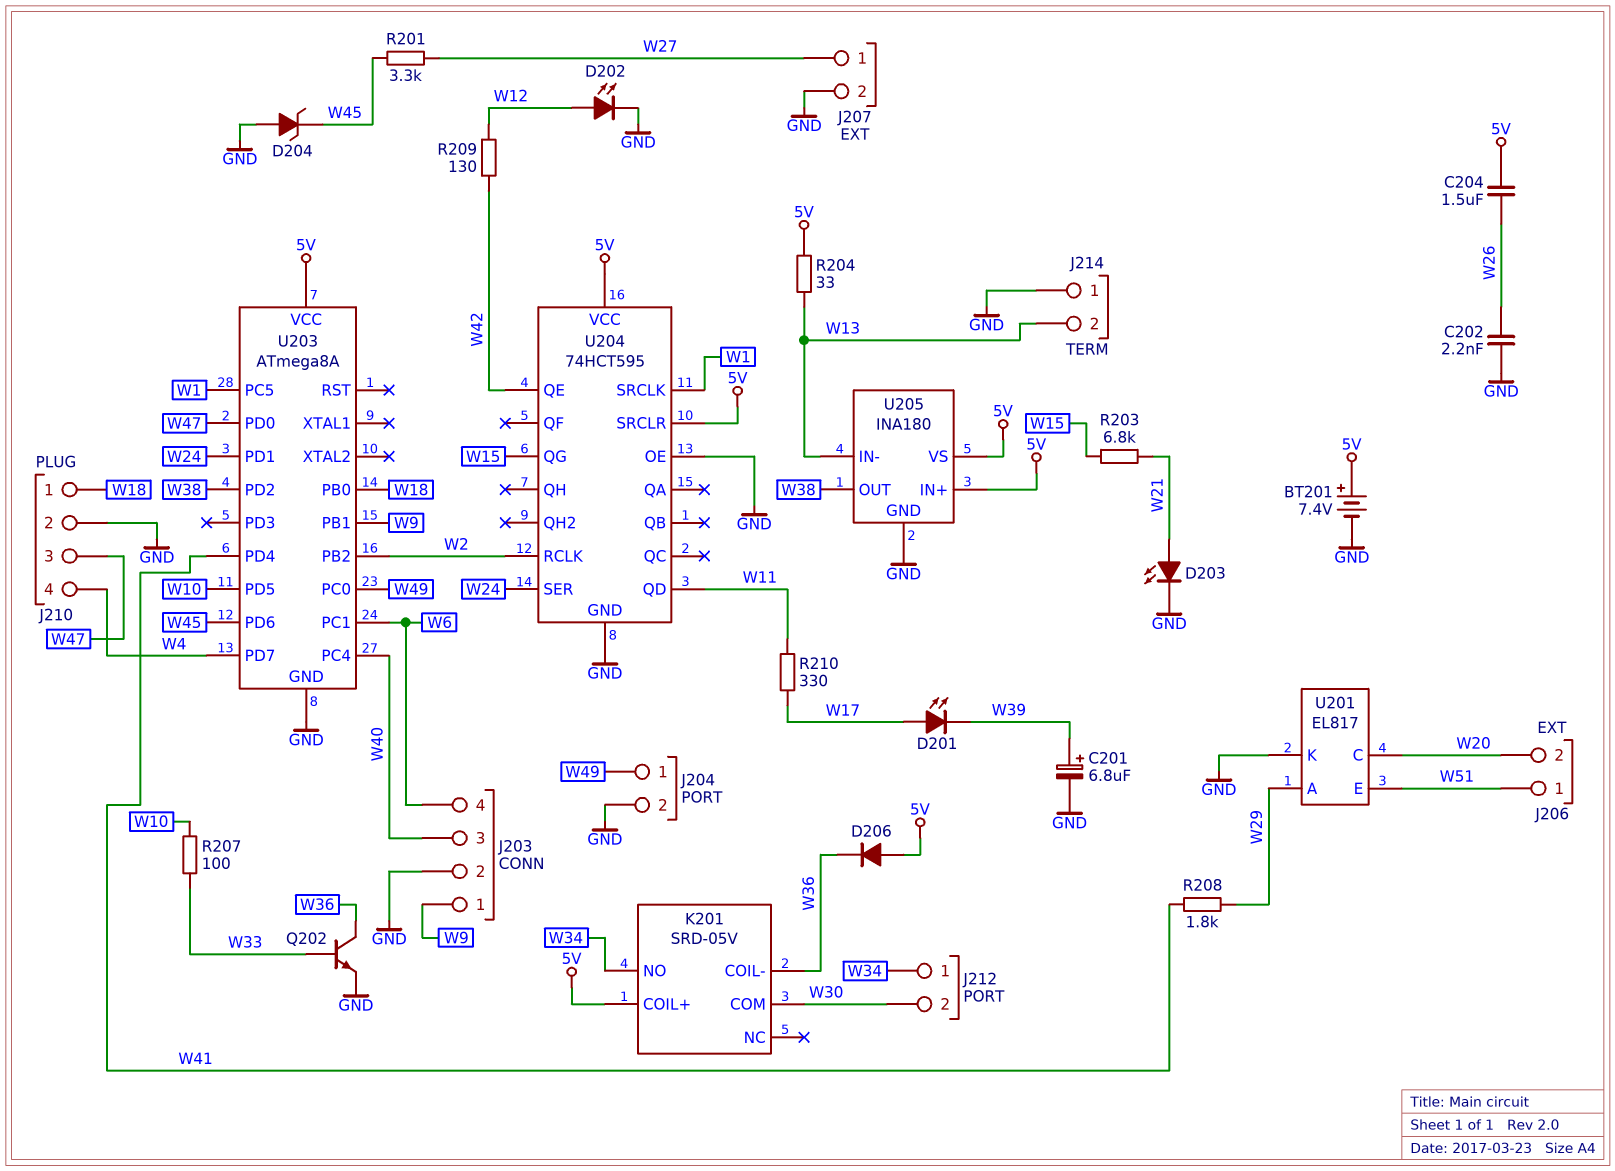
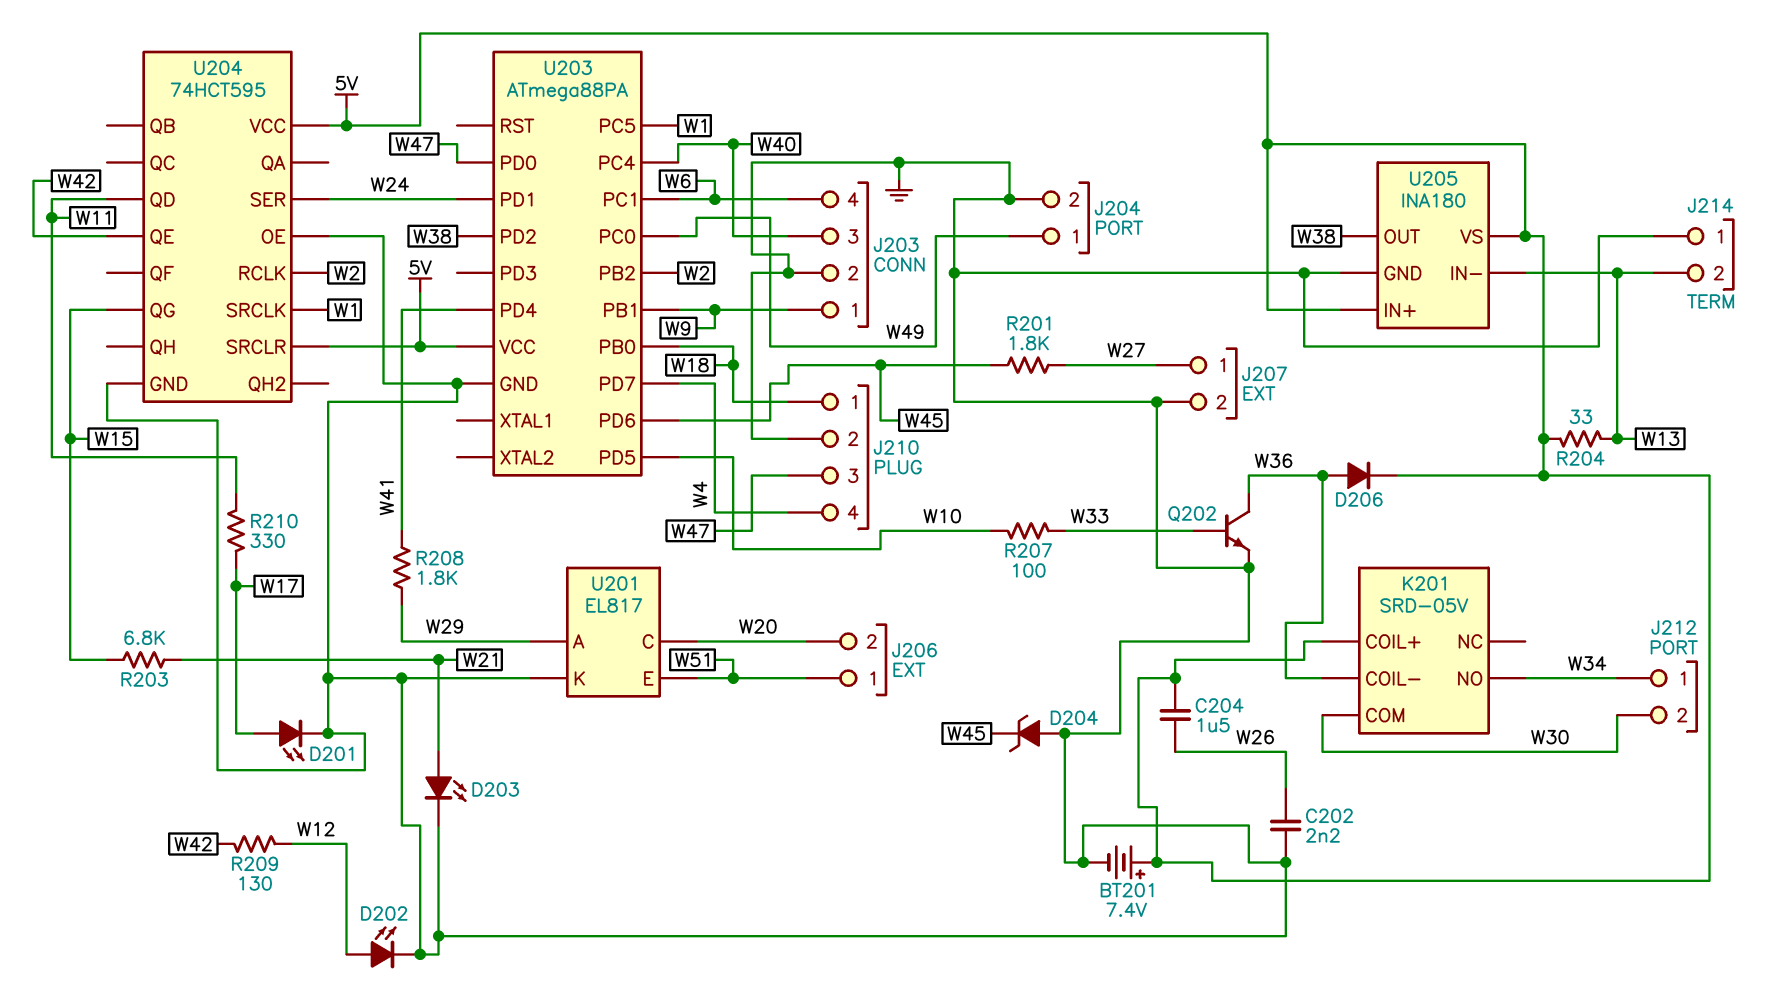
C201: 6.8uF (plus W39, minus GND) -> none
D201: LED (A W17, K W39) -> LED (A W17, K GND)
D206: diode (A 5V, K W36) -> diode (A W36, K 5V)
R201: 3.3k (W27, W45) -> 1.8k (W27, W45)
U203: ATmega8A -> ATmega88PA

